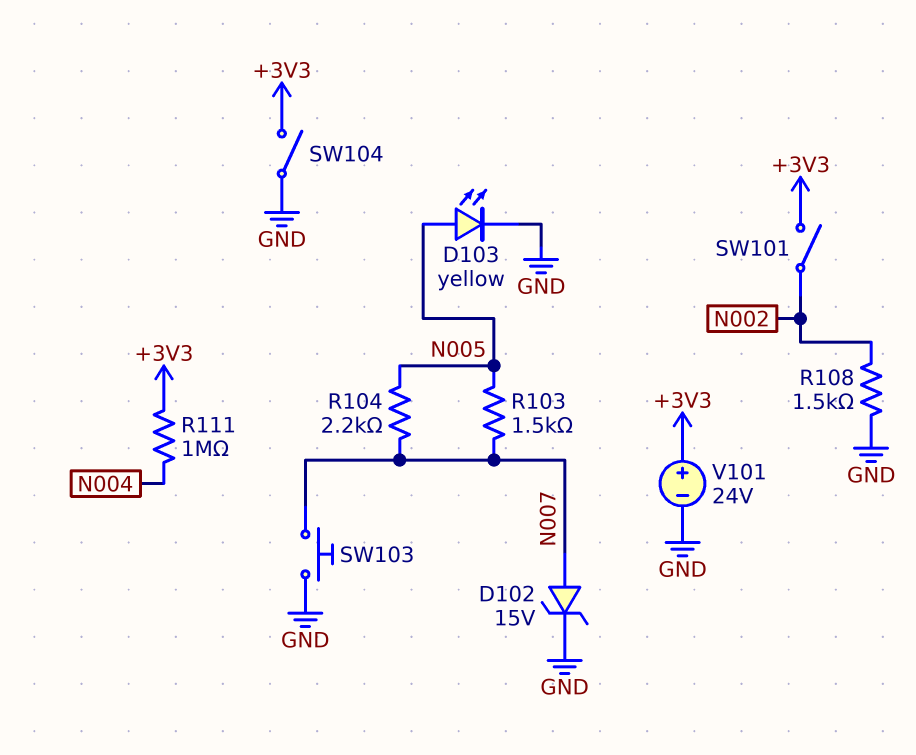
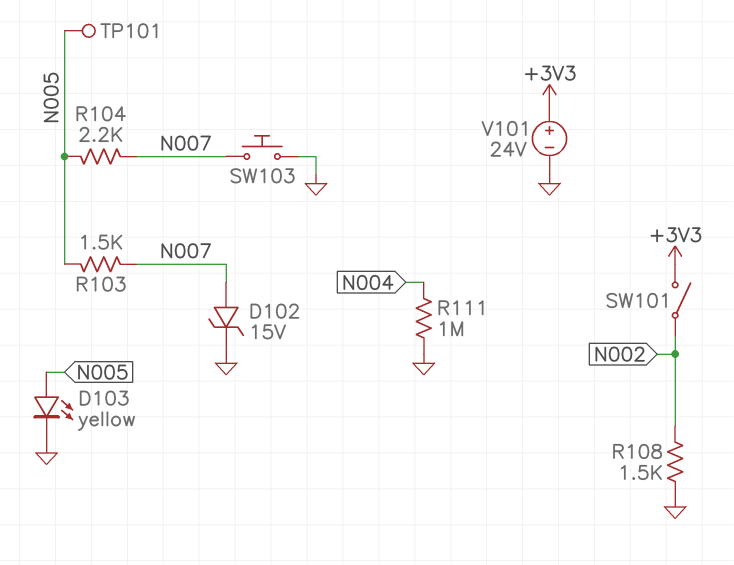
R111: 1M (+3V3, N004) -> 1M (GND, N004)
SW104: switch (+3V3, GND) -> none
TP101: none -> test point (N005)

